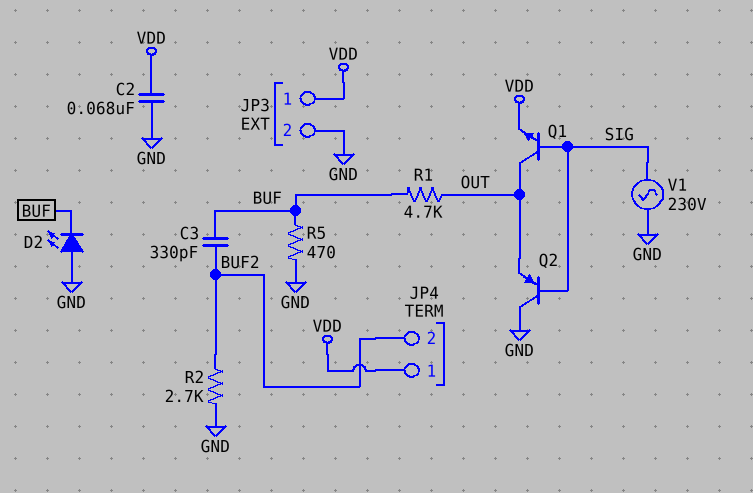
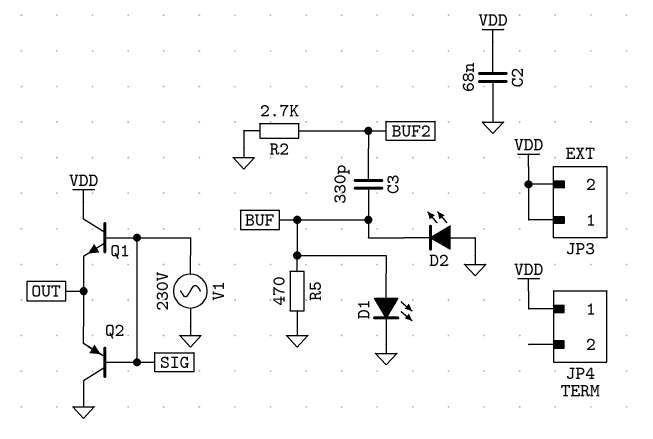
D1: none -> LED (A BUF, K GND)
JP3 pin 2: GND -> VDD
JP4 pin 2: BUF2 -> none
Q1: NPN (B SIG, C OUT, E VDD) -> NPN (B SIG, C VDD, E OUT)
R1: 4.7k (BUF, OUT) -> none

